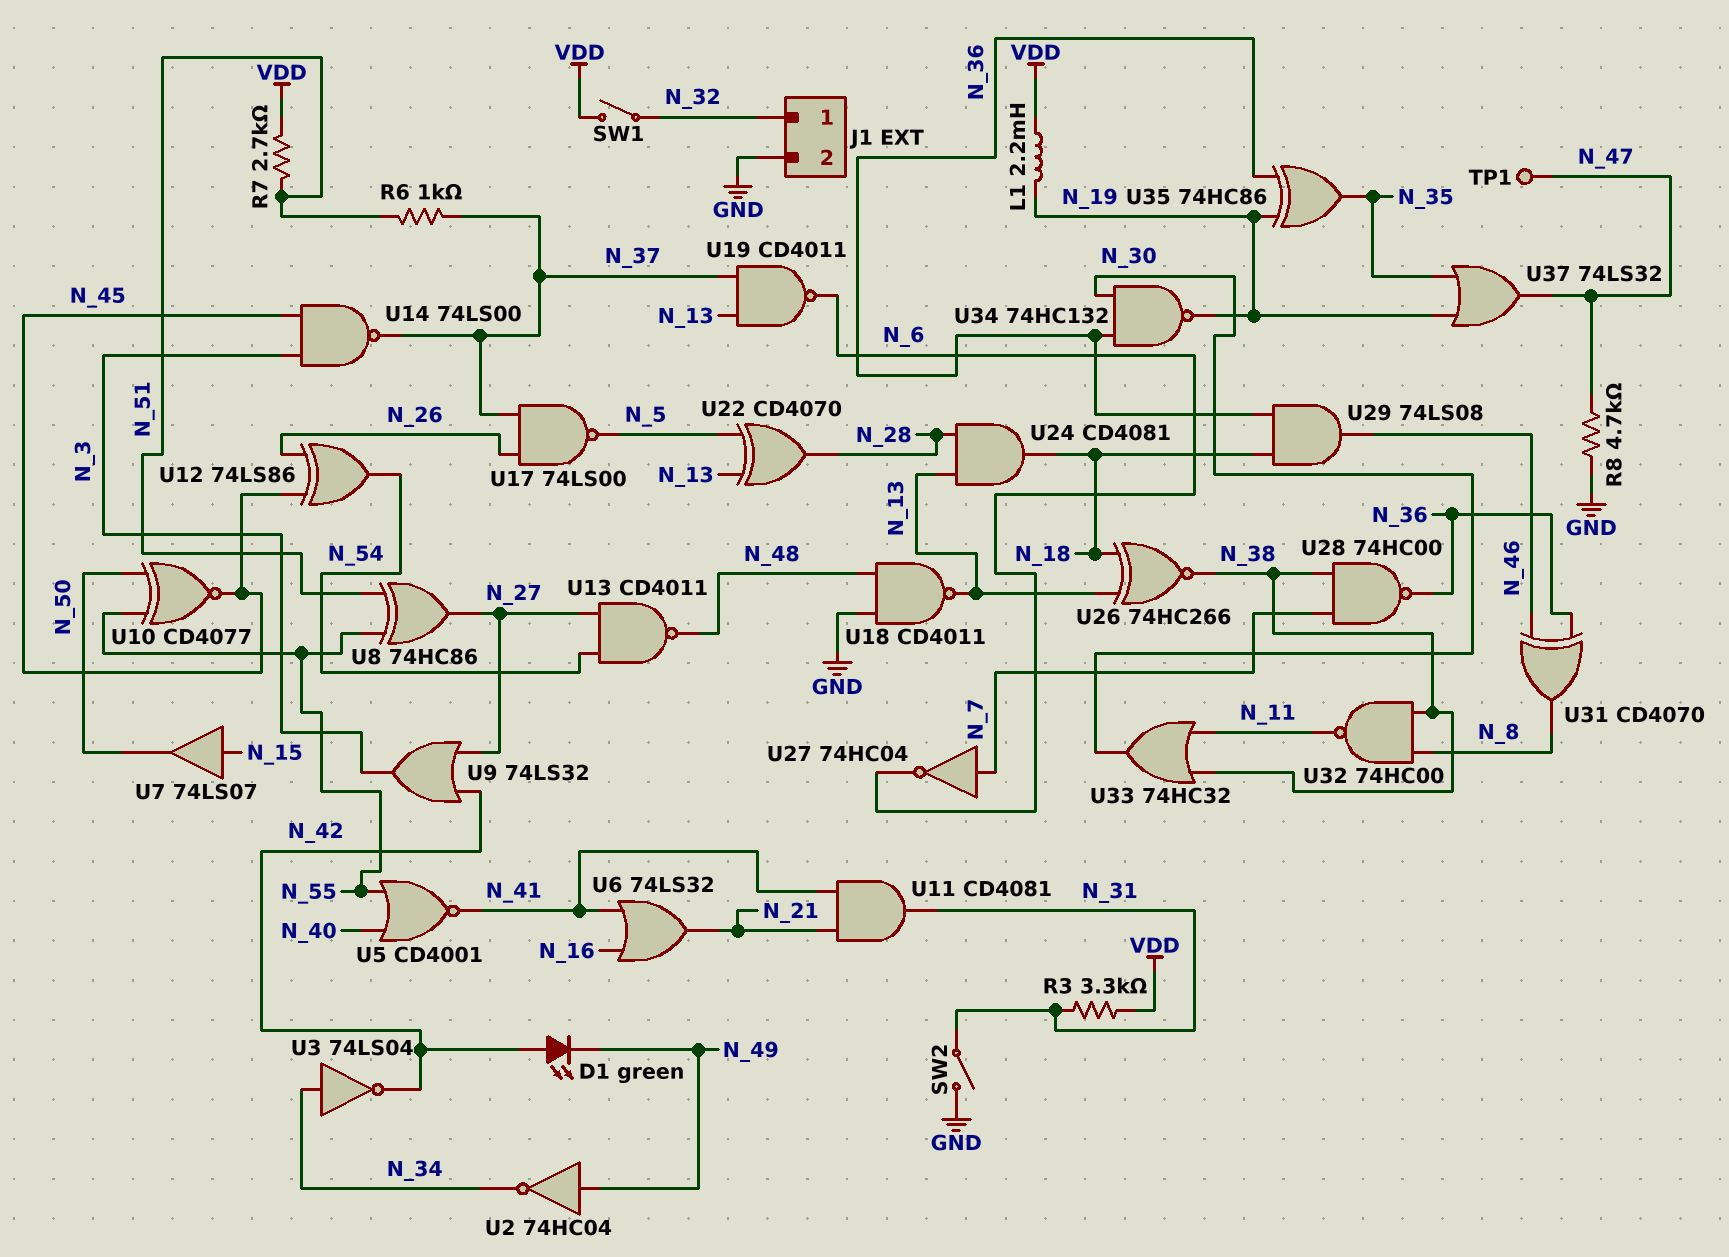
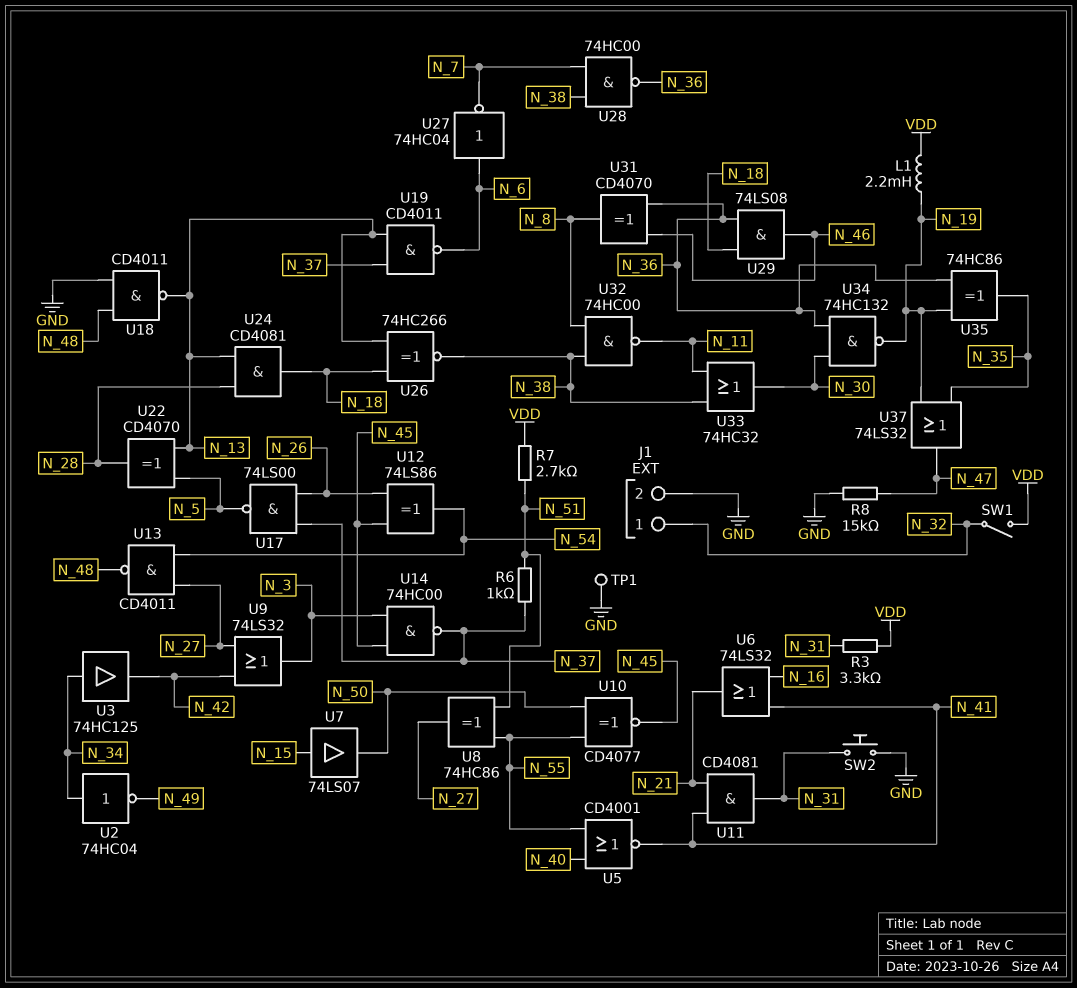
D1: LED green (A N_42, K N_49) -> none
R8: 4.7k (GND, N_47) -> 15k (GND, N_47)
SW2: switch (GND, N_31) -> button (GND, N_31)
TP1: test point (N_47) -> test point (GND)
U2: NOT 74HC04 (in N_49, out N_34) -> NOT 74HC04 (in N_34, out N_49)
U3: NOT 74LS04 (in N_34, out N_42) -> buffer 74HC125 (in N_34, out N_42)
U14: NAND 74LS00 (in N_3, in N_45, out N_37) -> NAND 74HC00 (in N_3, in N_45, out N_37)
U27: NOT 74HC04 (in N_7, out N_6) -> NOT 74HC04 (in N_6, out N_7)

